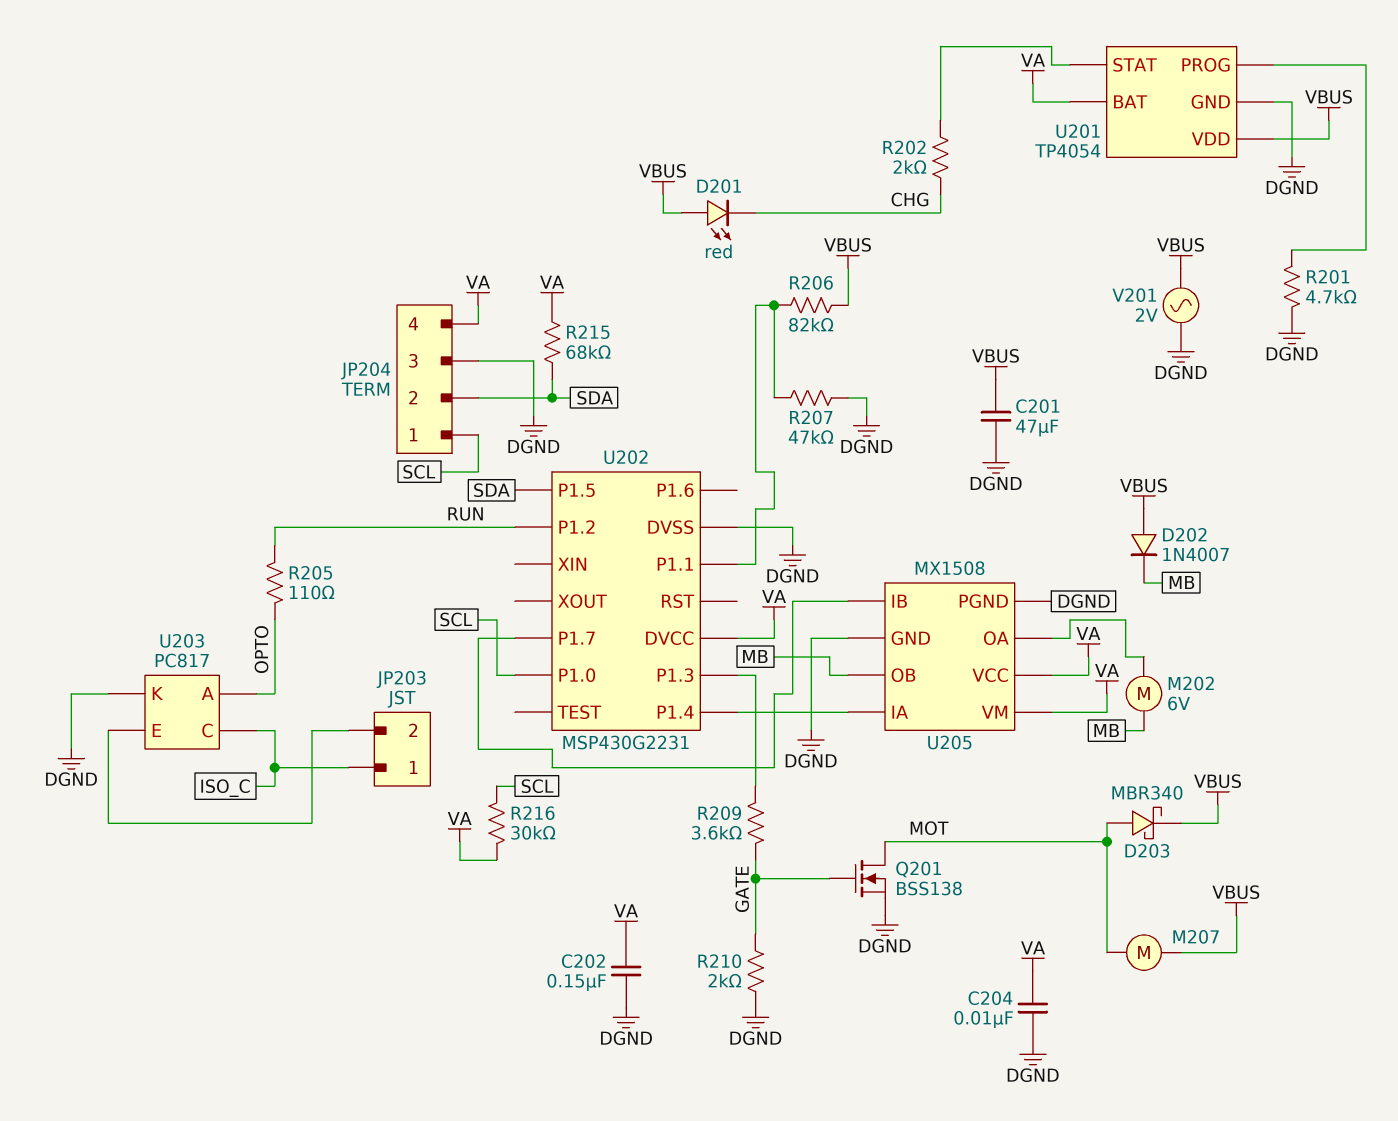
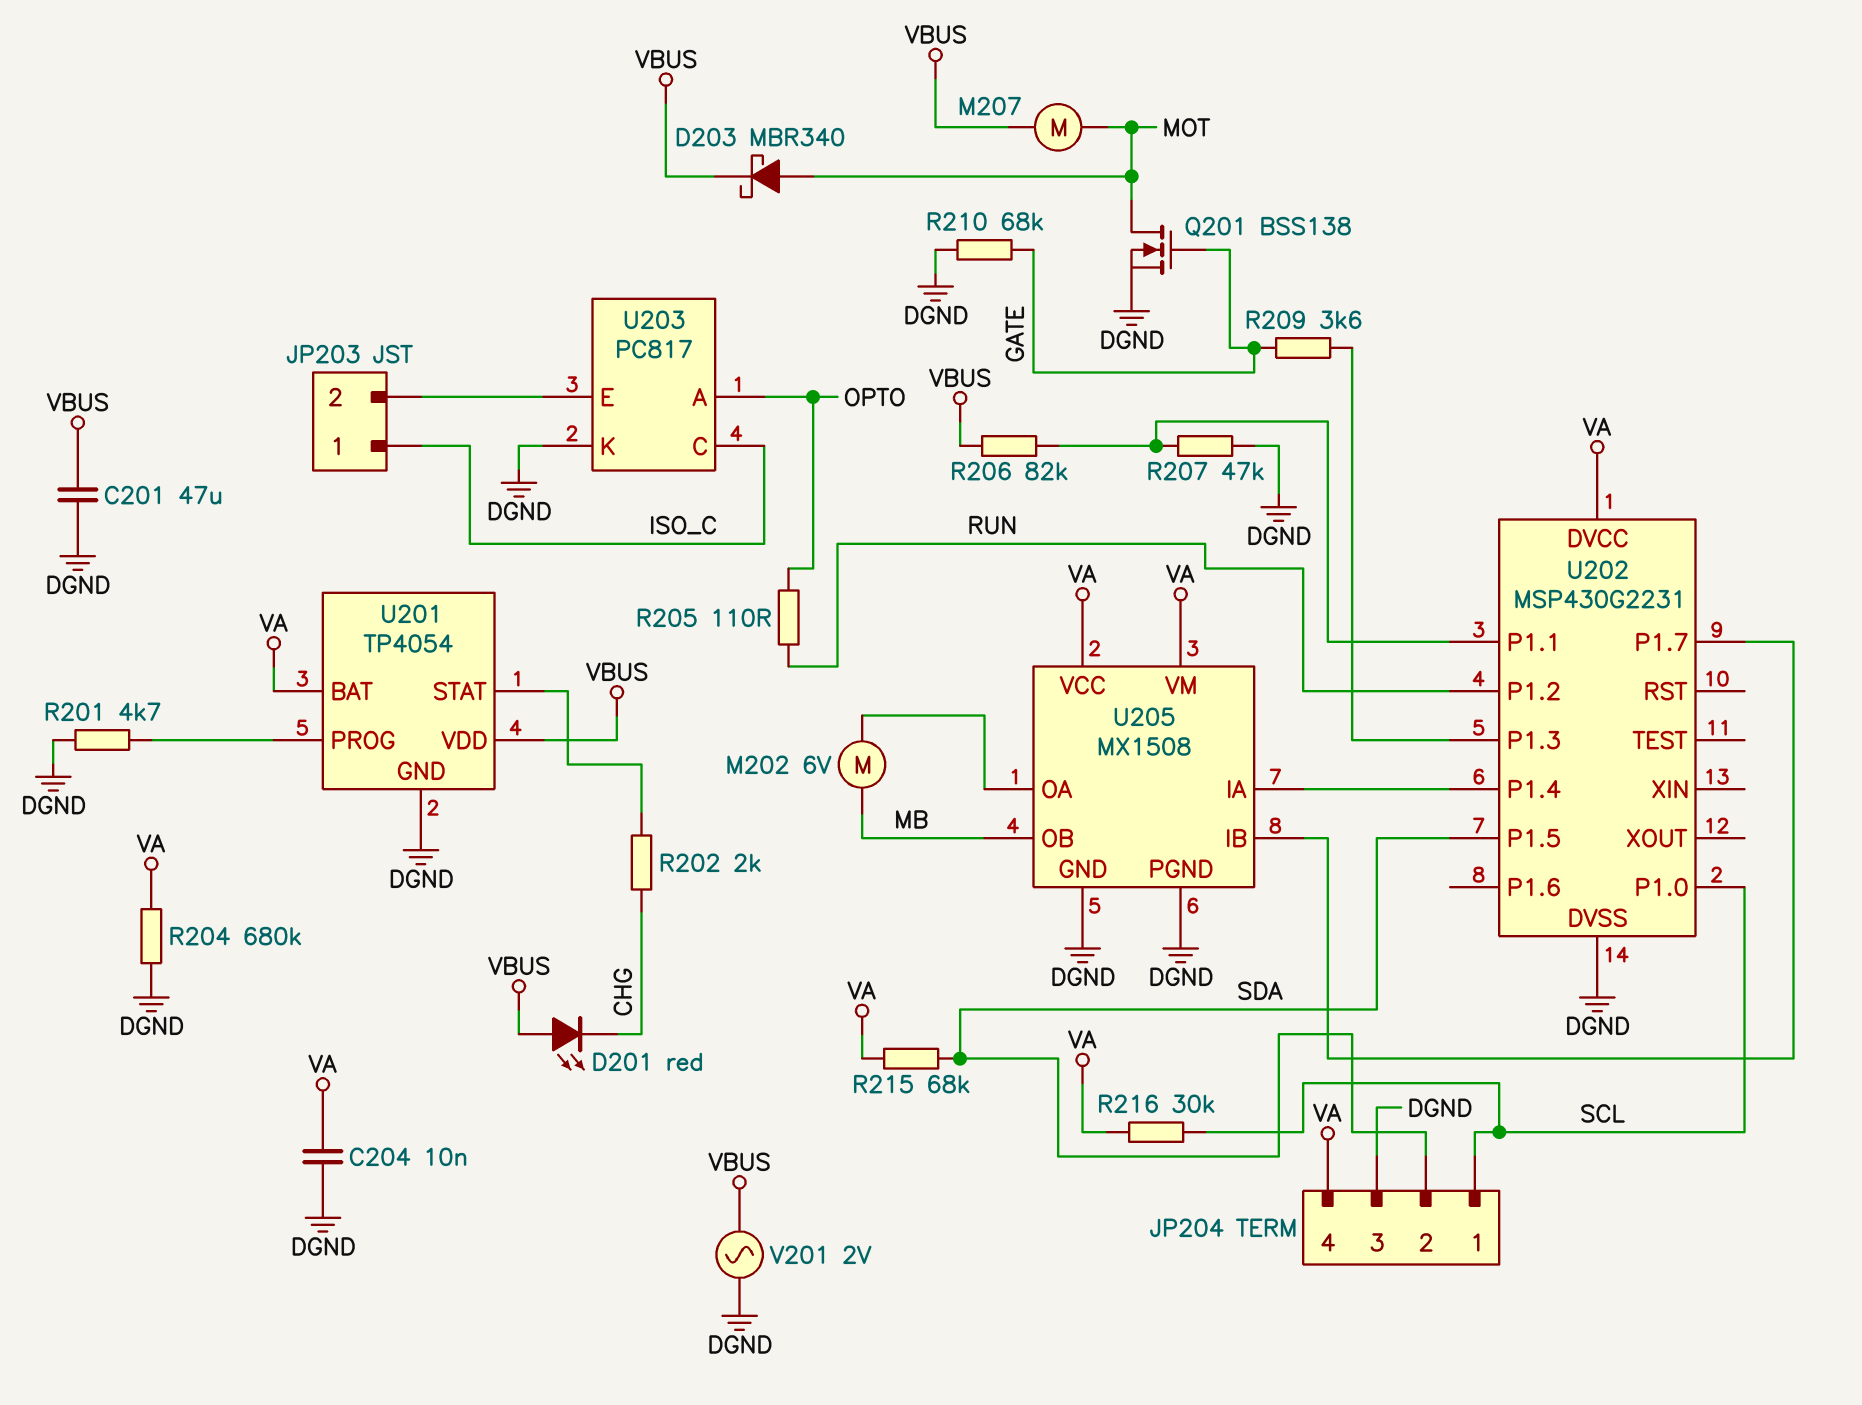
C202: 150nF (DGND, VA) -> none
D202: diode 1N4007 (A VBUS, K MB) -> none
R204: none -> 680k (DGND, VA)
R210: 2k (DGND, GATE) -> 68k (DGND, GATE)

